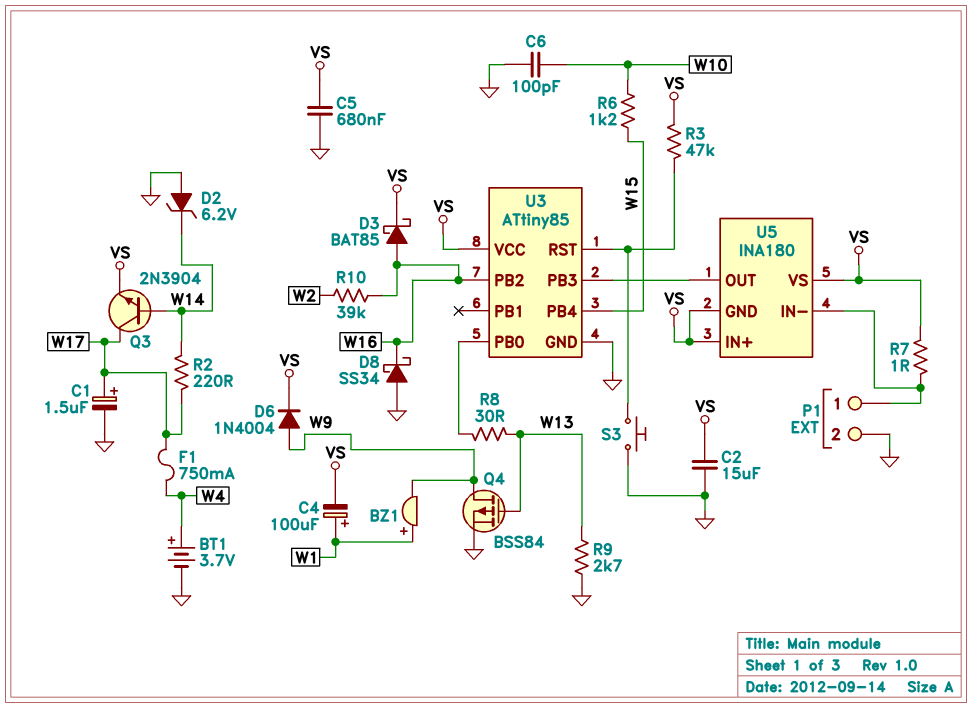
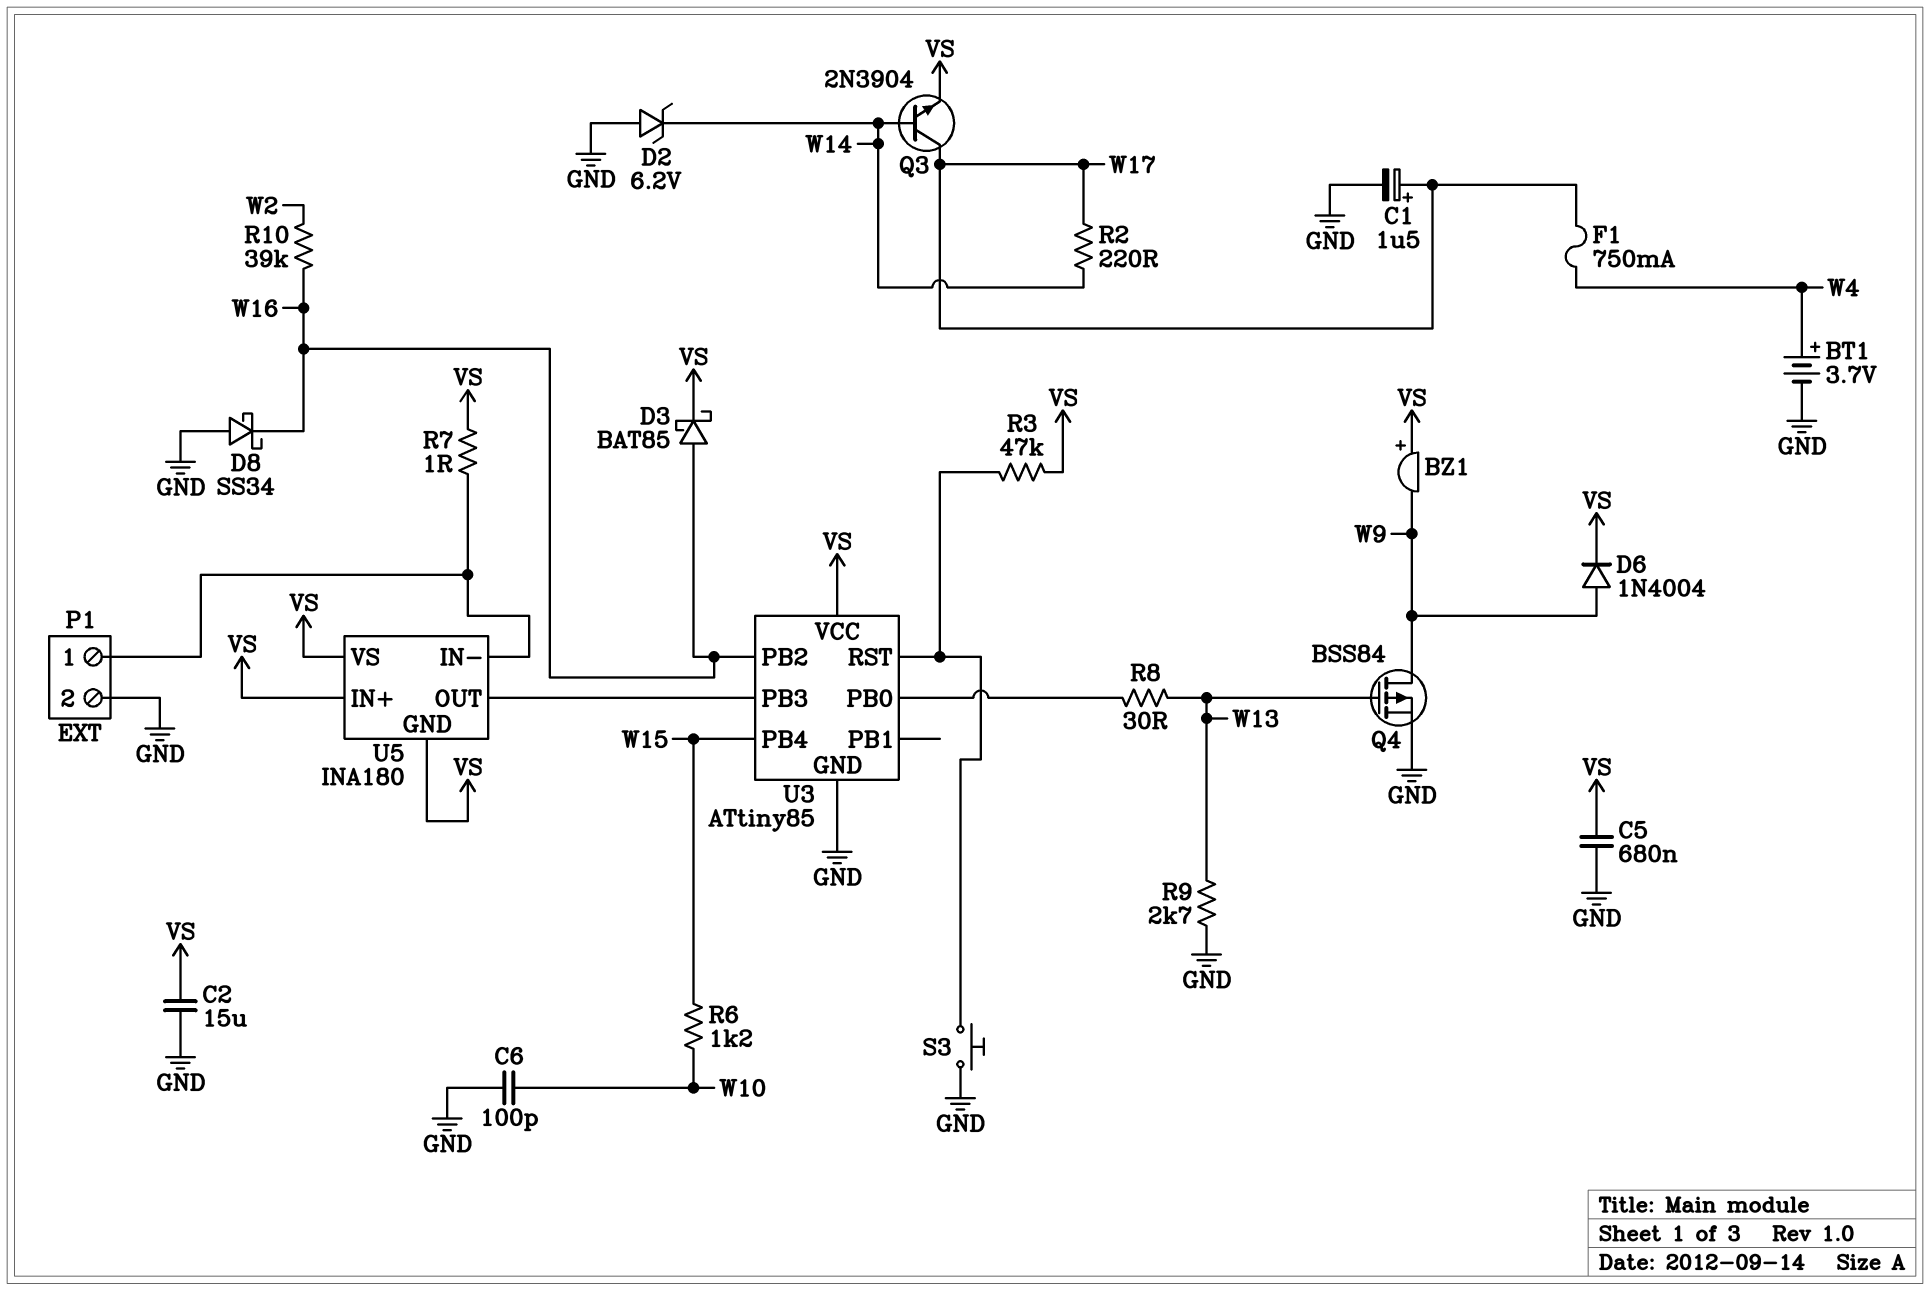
BZ1: buzzer (plus W1, minus W9) -> buzzer (plus VS, minus W9)
C4: 100uF (plus W1, minus VS) -> none

